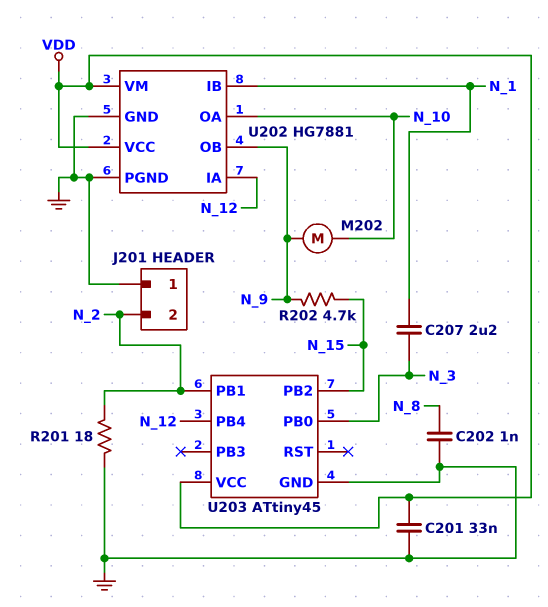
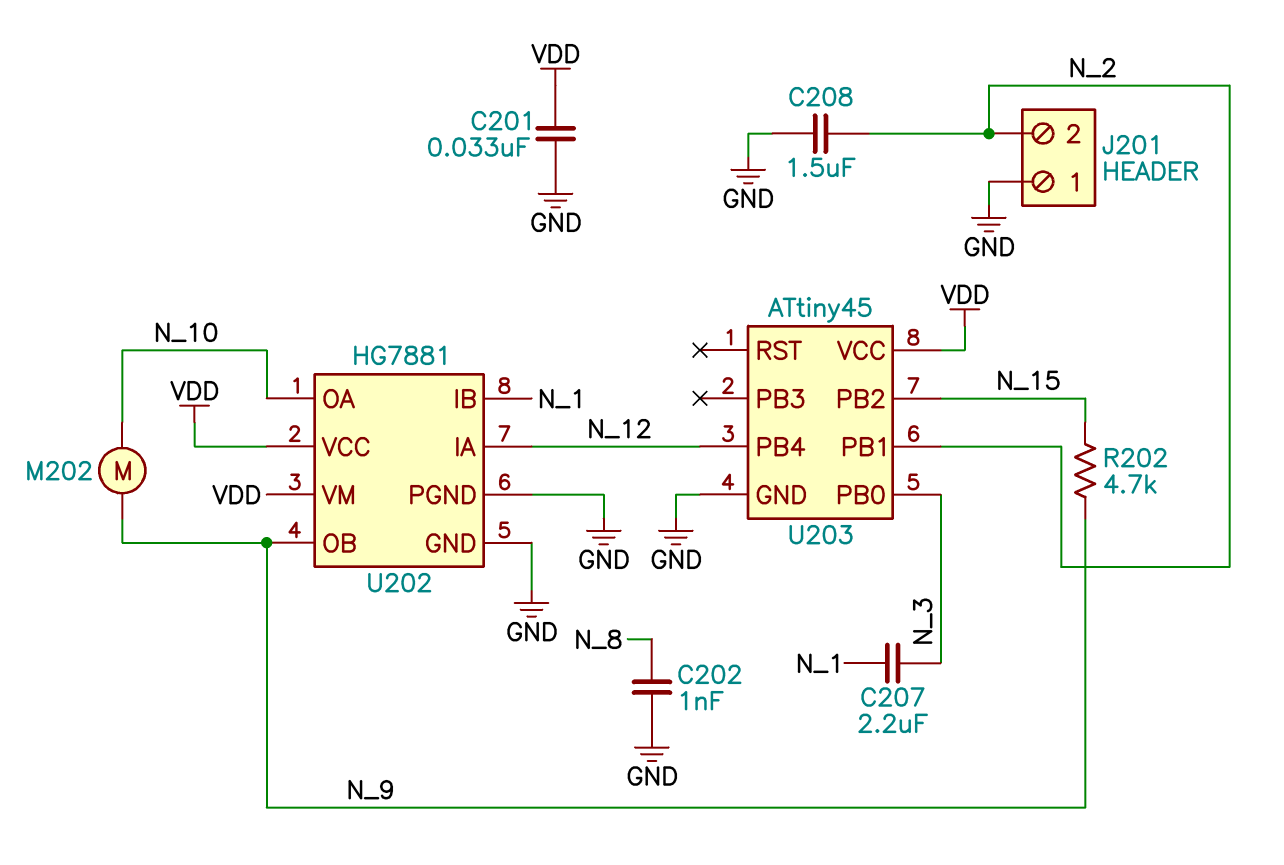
C208: none -> 1.5uF (GND, N_2)
R201: 18 (GND, N_2) -> none

